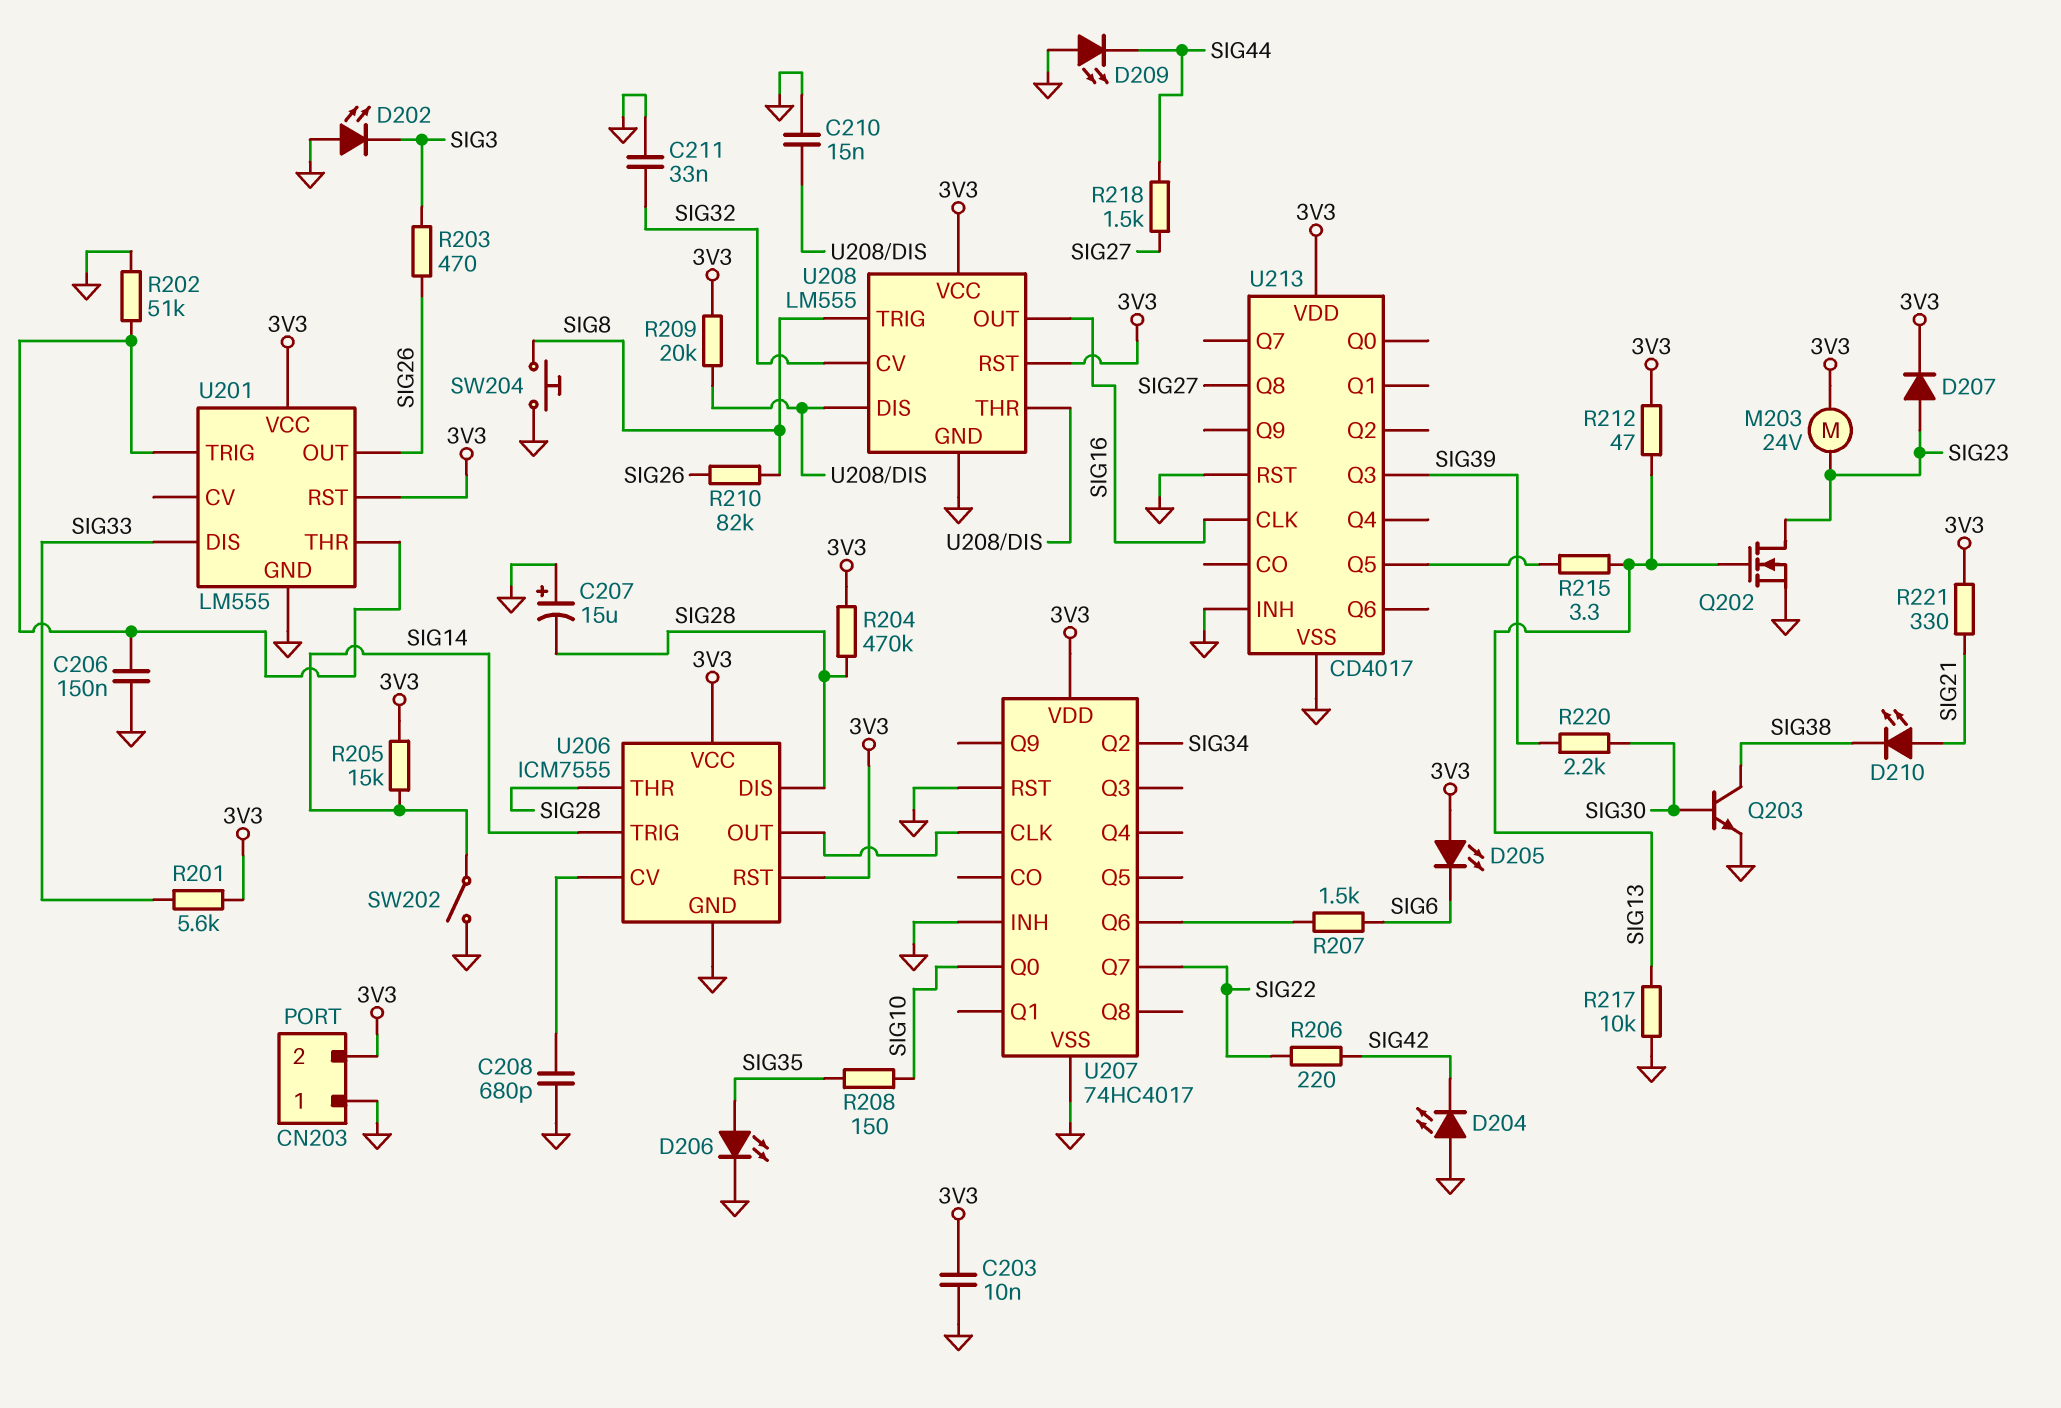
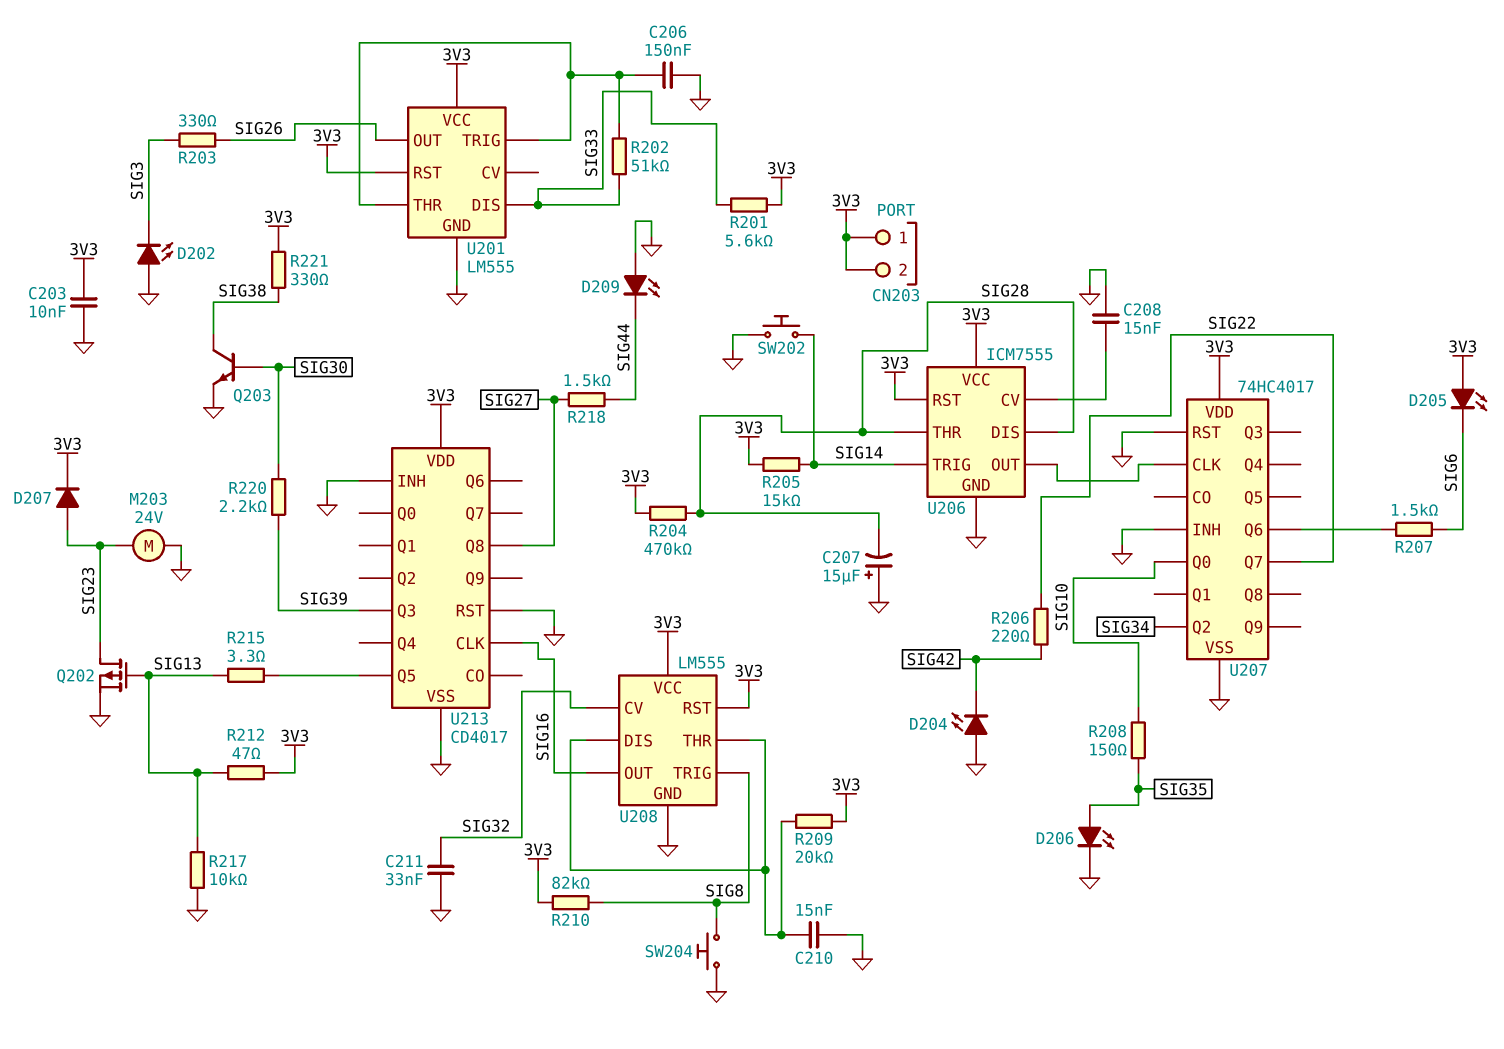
C208: 680pF (GND, U206/CV) -> 15nF (GND, U206/CV)
CN203 pin 1: GND -> 3V3
D210: LED (A SIG21, K SIG38) -> none
M203: motor 24V (3V3, SIG23) -> motor 24V (GND, SIG23)
Q202: NMOS (G SIG13, D SIG23, S GND) -> PMOS (G SIG13, D SIG23, S GND)
R202: 51k (GND, U201/THR) -> 51k (SIG33, U201/THR)
R203: 470 (SIG3, SIG26) -> 330 (SIG3, SIG26)
R210: 82k (SIG8, SIG26) -> 82k (3V3, SIG8)
R221: 330 (3V3, SIG21) -> 330 (3V3, SIG38)
SW202: switch (GND, SIG14) -> button (GND, SIG14)

